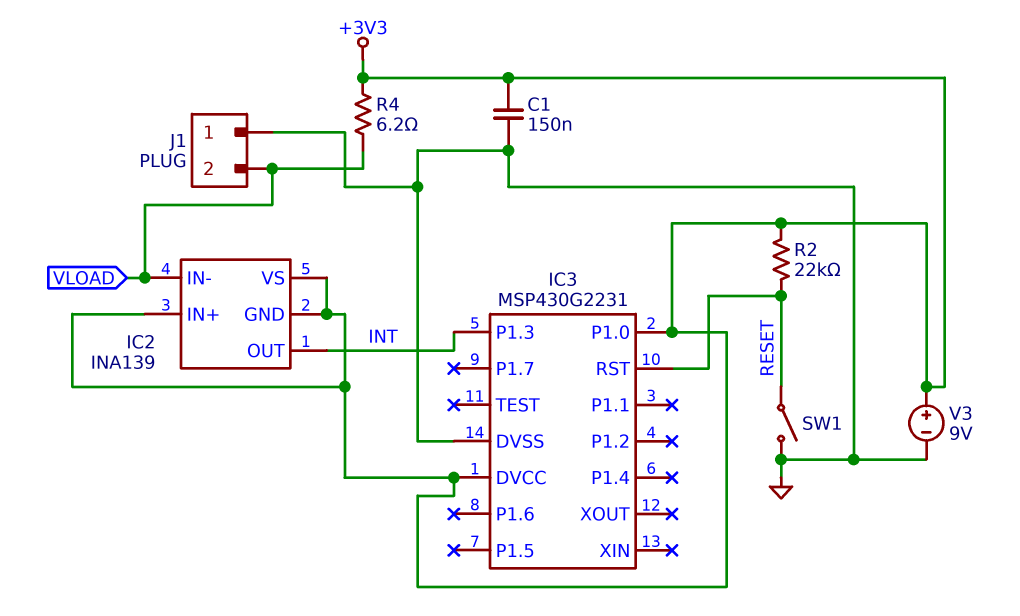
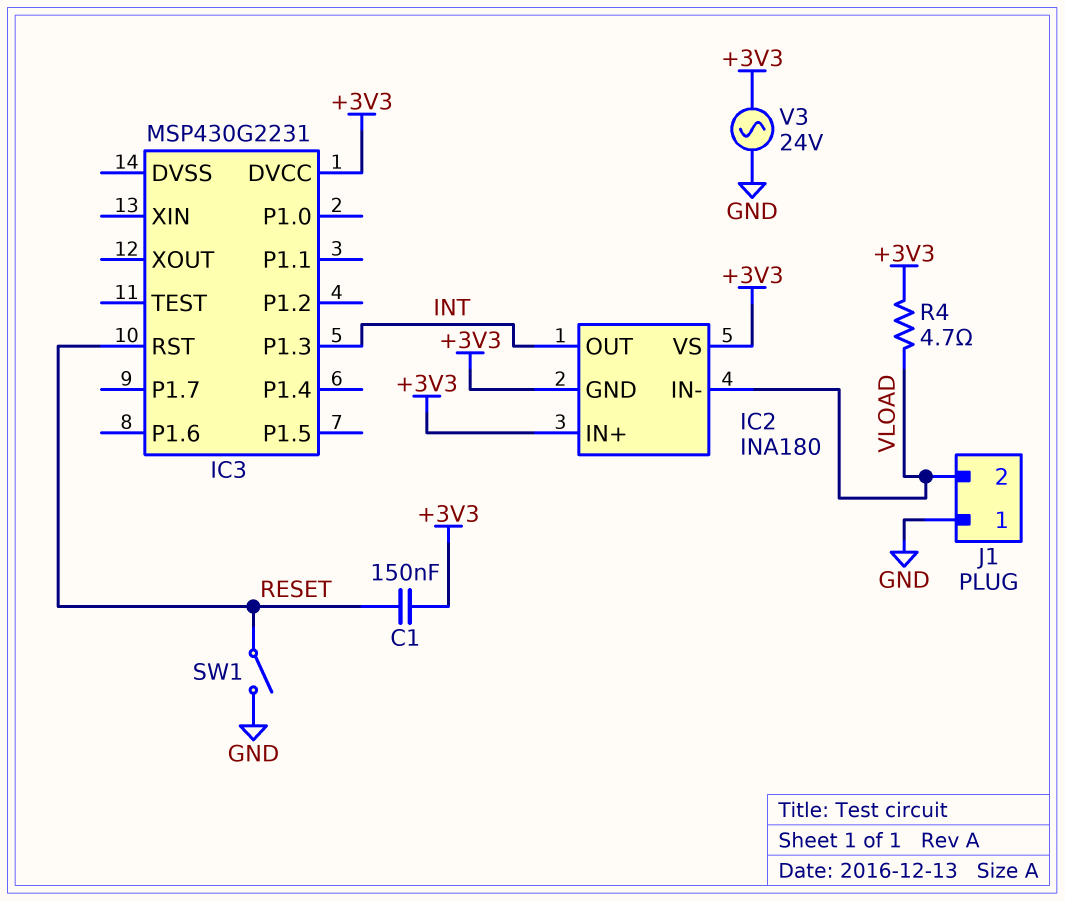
C1: 150nF (+3V3, GND) -> 150nF (+3V3, RESET)
IC2: INA139 -> INA180
IC3 pin DVSS: GND -> none
IC3 pin P1.0: +3V3 -> none
R2: 22k (+3V3, RESET) -> none
R4: 6.2 (+3V3, VLOAD) -> 4.7 (+3V3, VLOAD)
V3: 9V (plus +3V3, minus GND) -> AC 24V (+3V3, GND)

